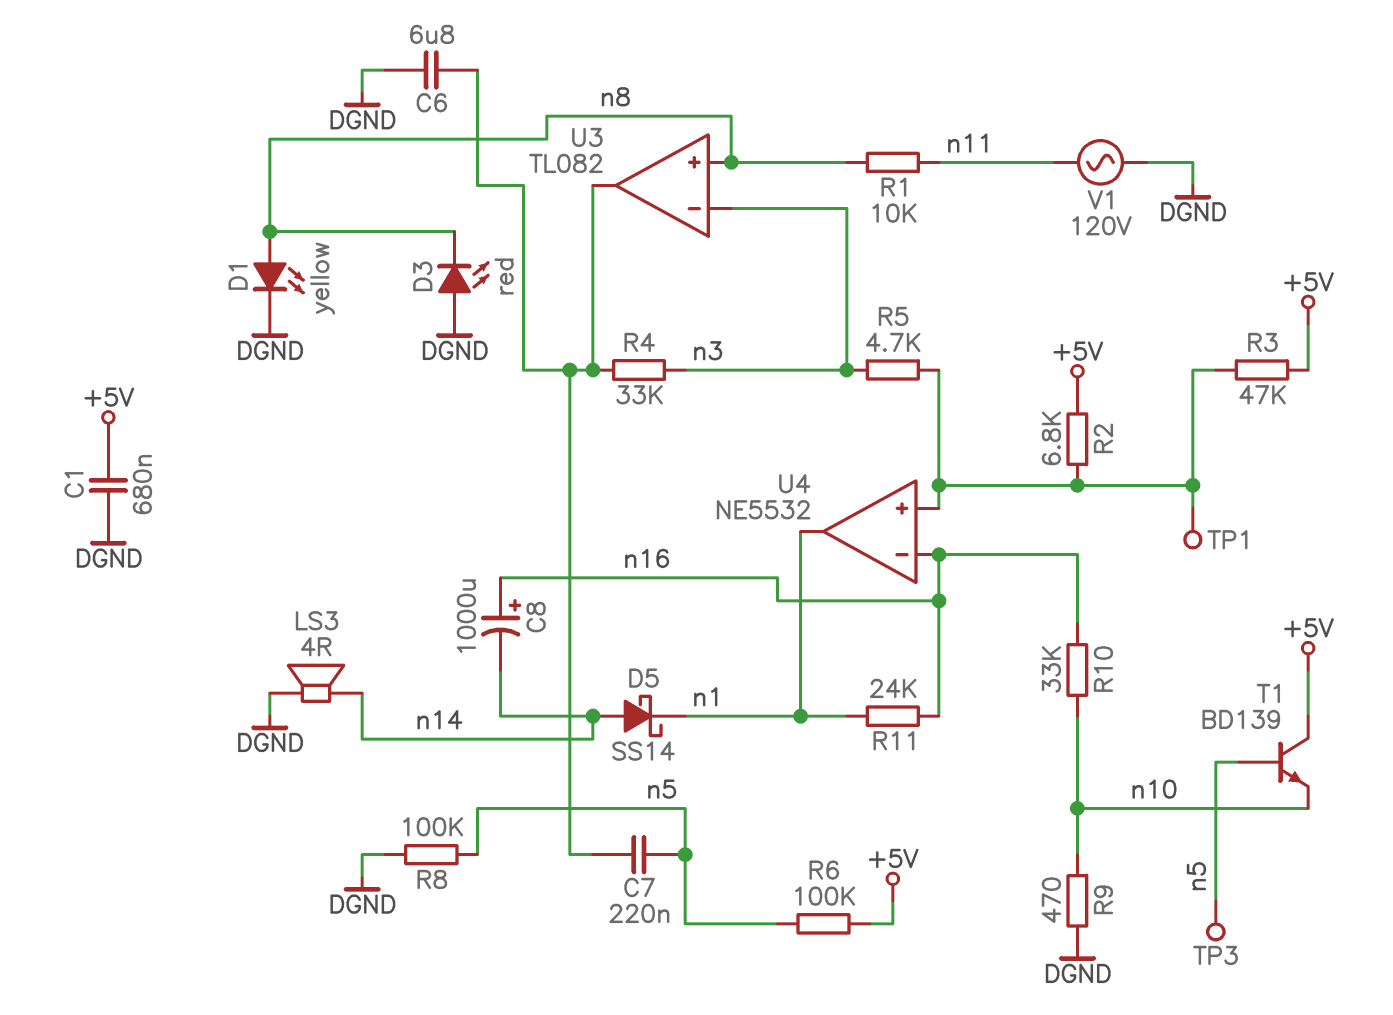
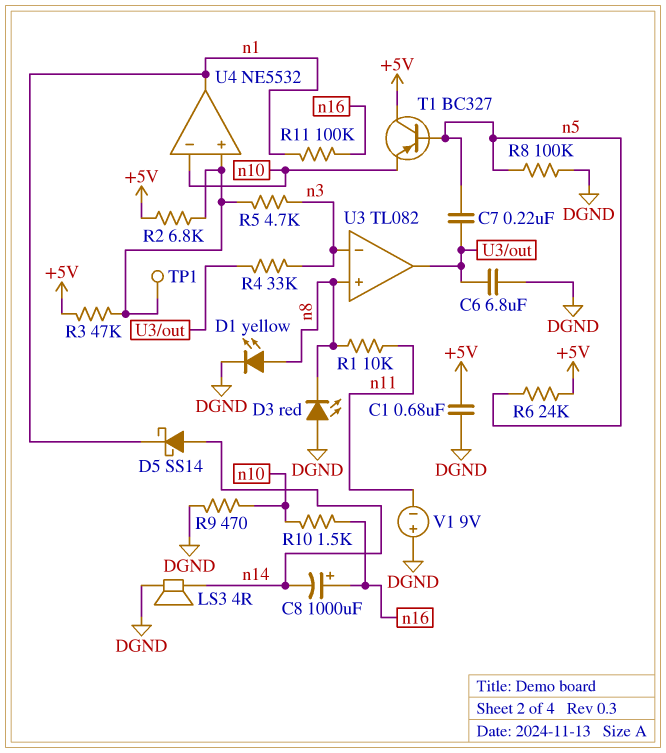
R6: 100k (+5V, n5) -> 24k (+5V, n5)
R10: 33k (n10, n16) -> 1.5k (n10, n16)
R11: 24k (n1, n16) -> 100k (n1, n16)
T1: NPN BD139 (B n5, C +5V, E n10) -> PNP BC327 (B n5, C +5V, E n10)
TP3: test point (n5) -> none
U4 pin in-: n16 -> n10
V1: AC 120V (DGND, n11) -> 9V (plus DGND, minus n11)

